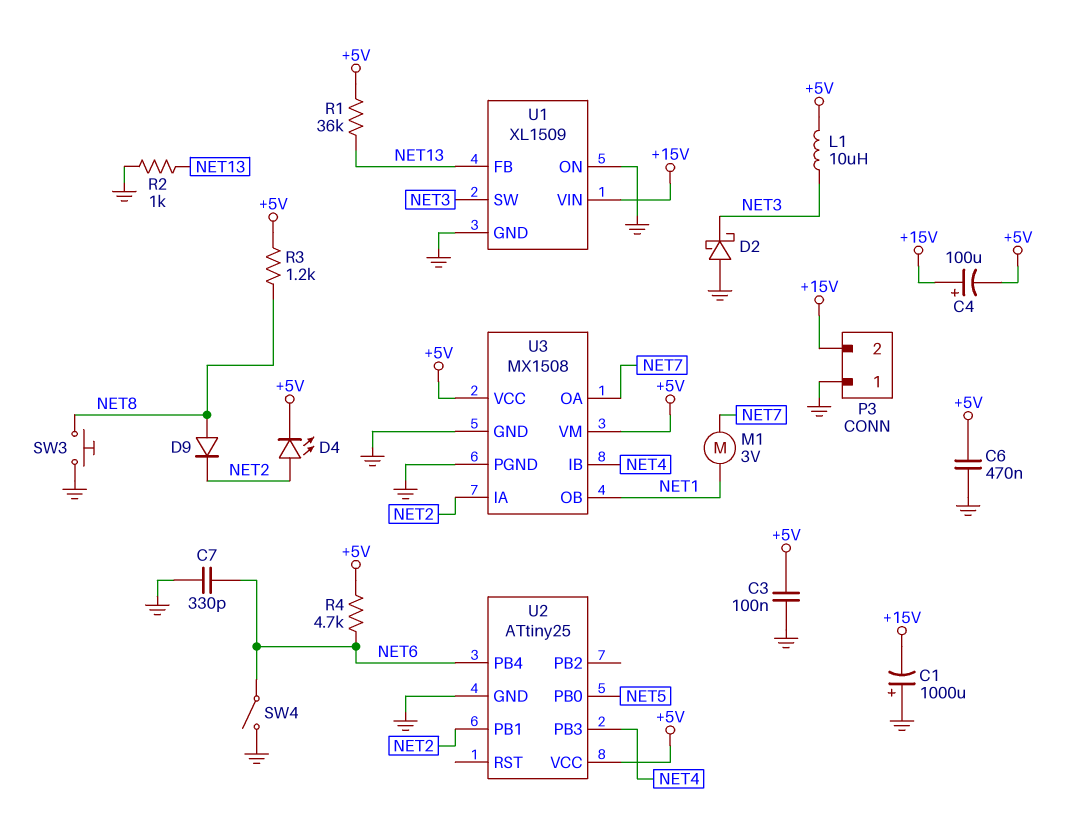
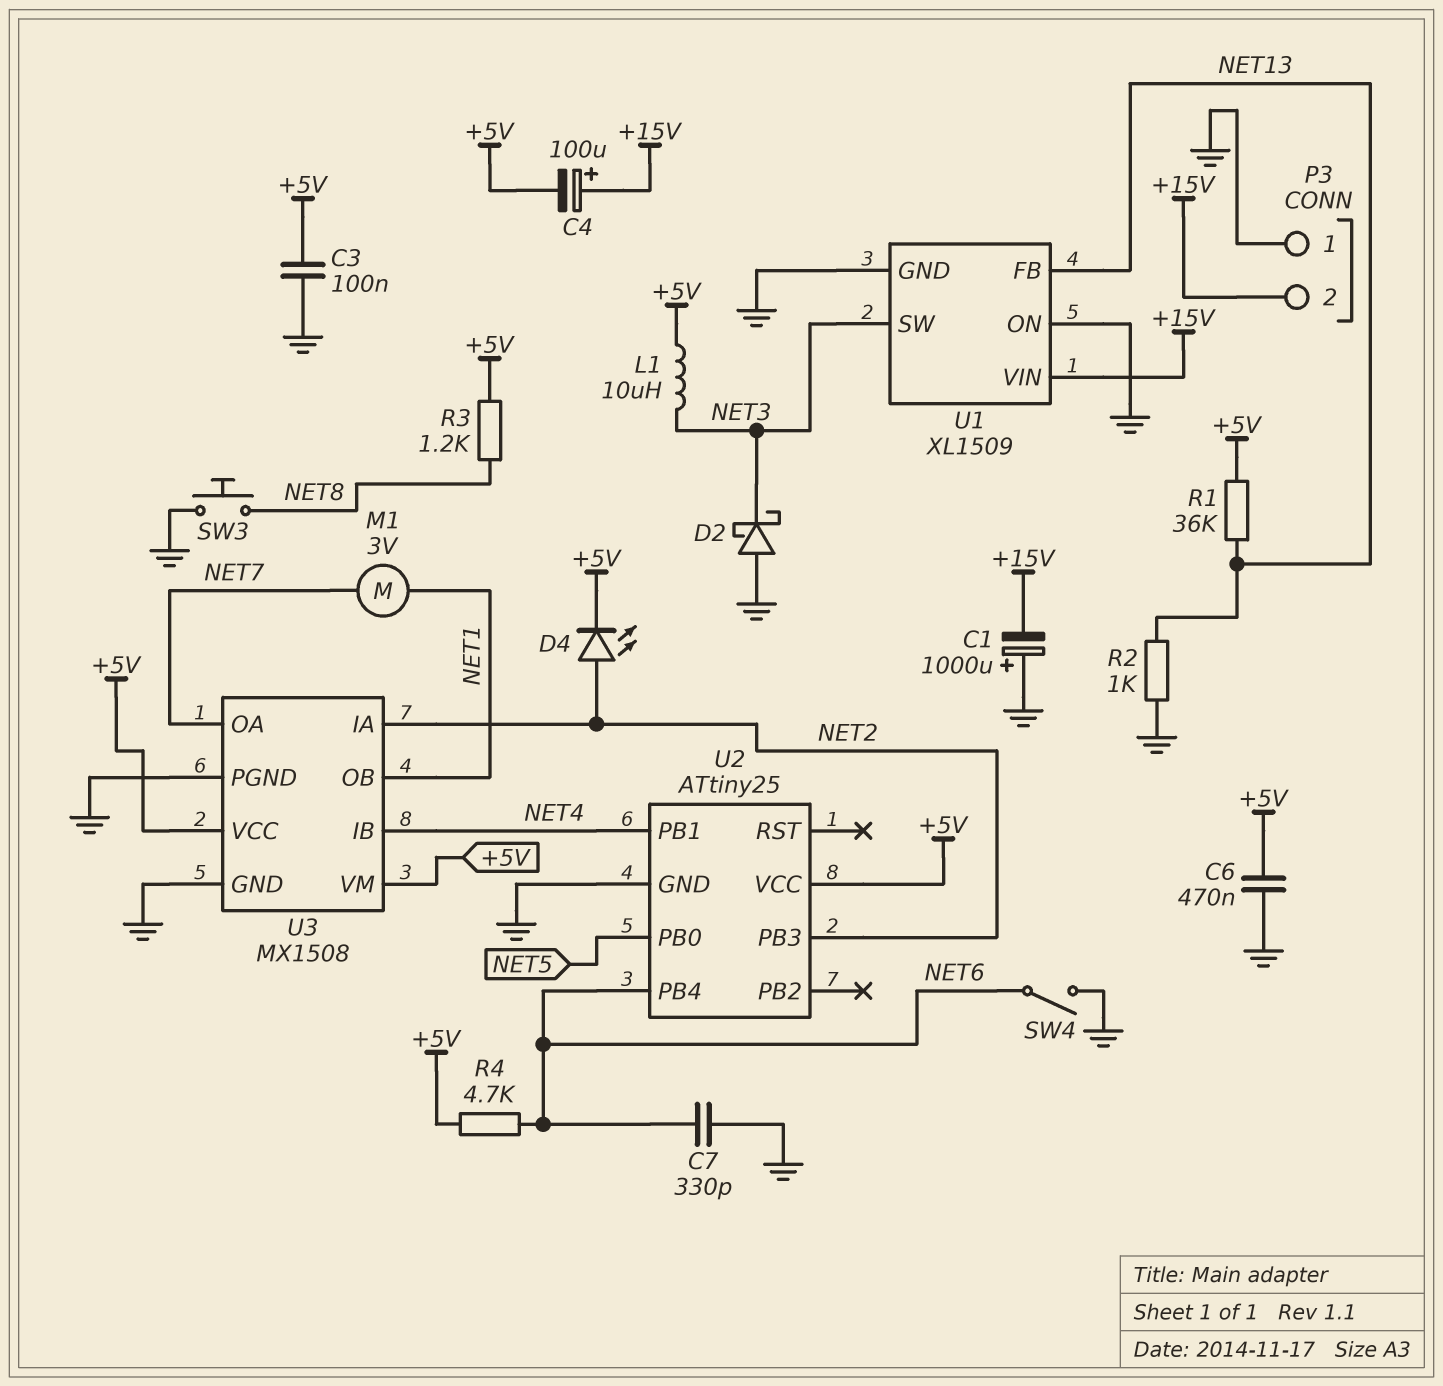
D9: diode (A NET8, K NET2) -> none
U2 pin PB1: NET2 -> NET4
U2 pin PB3: NET4 -> NET2

